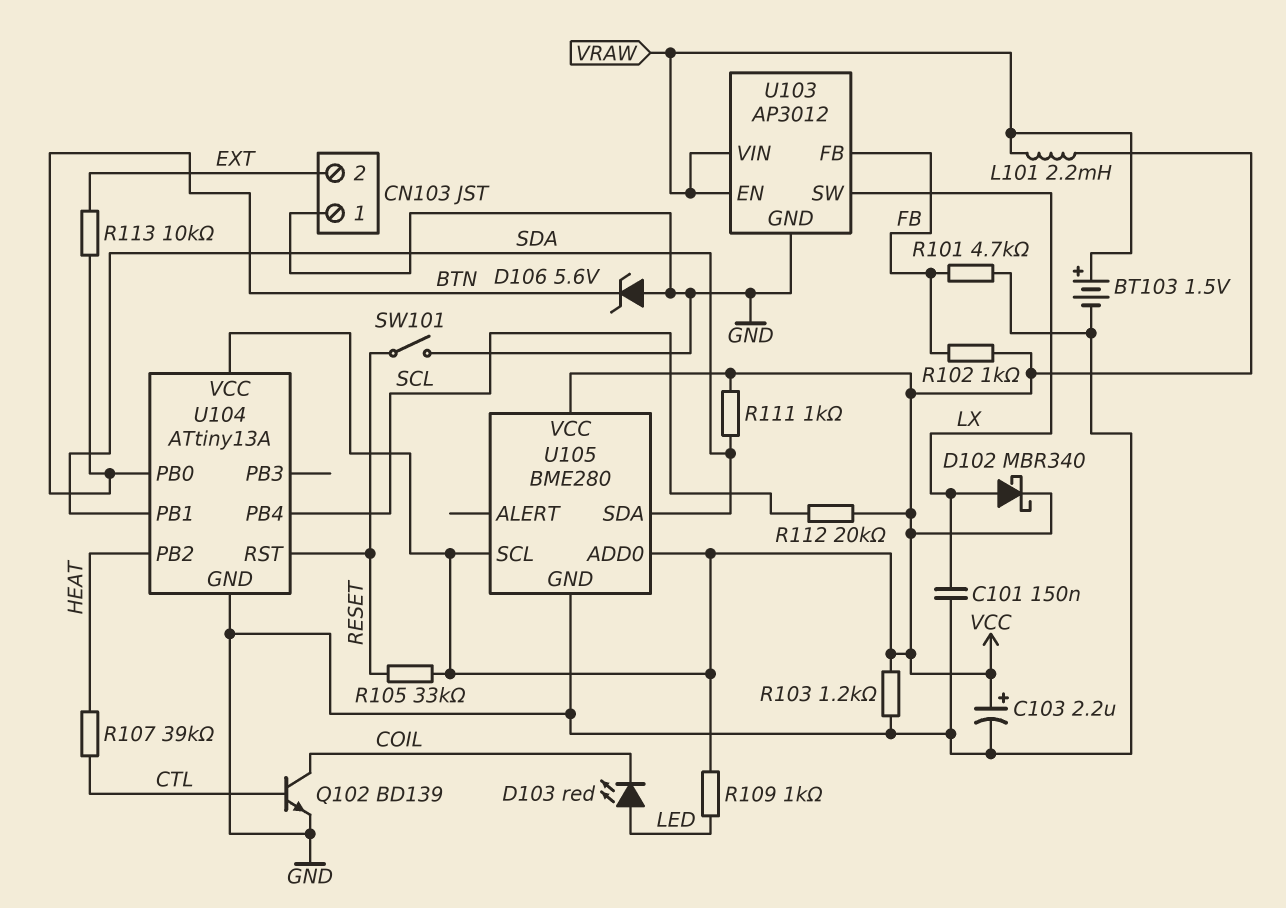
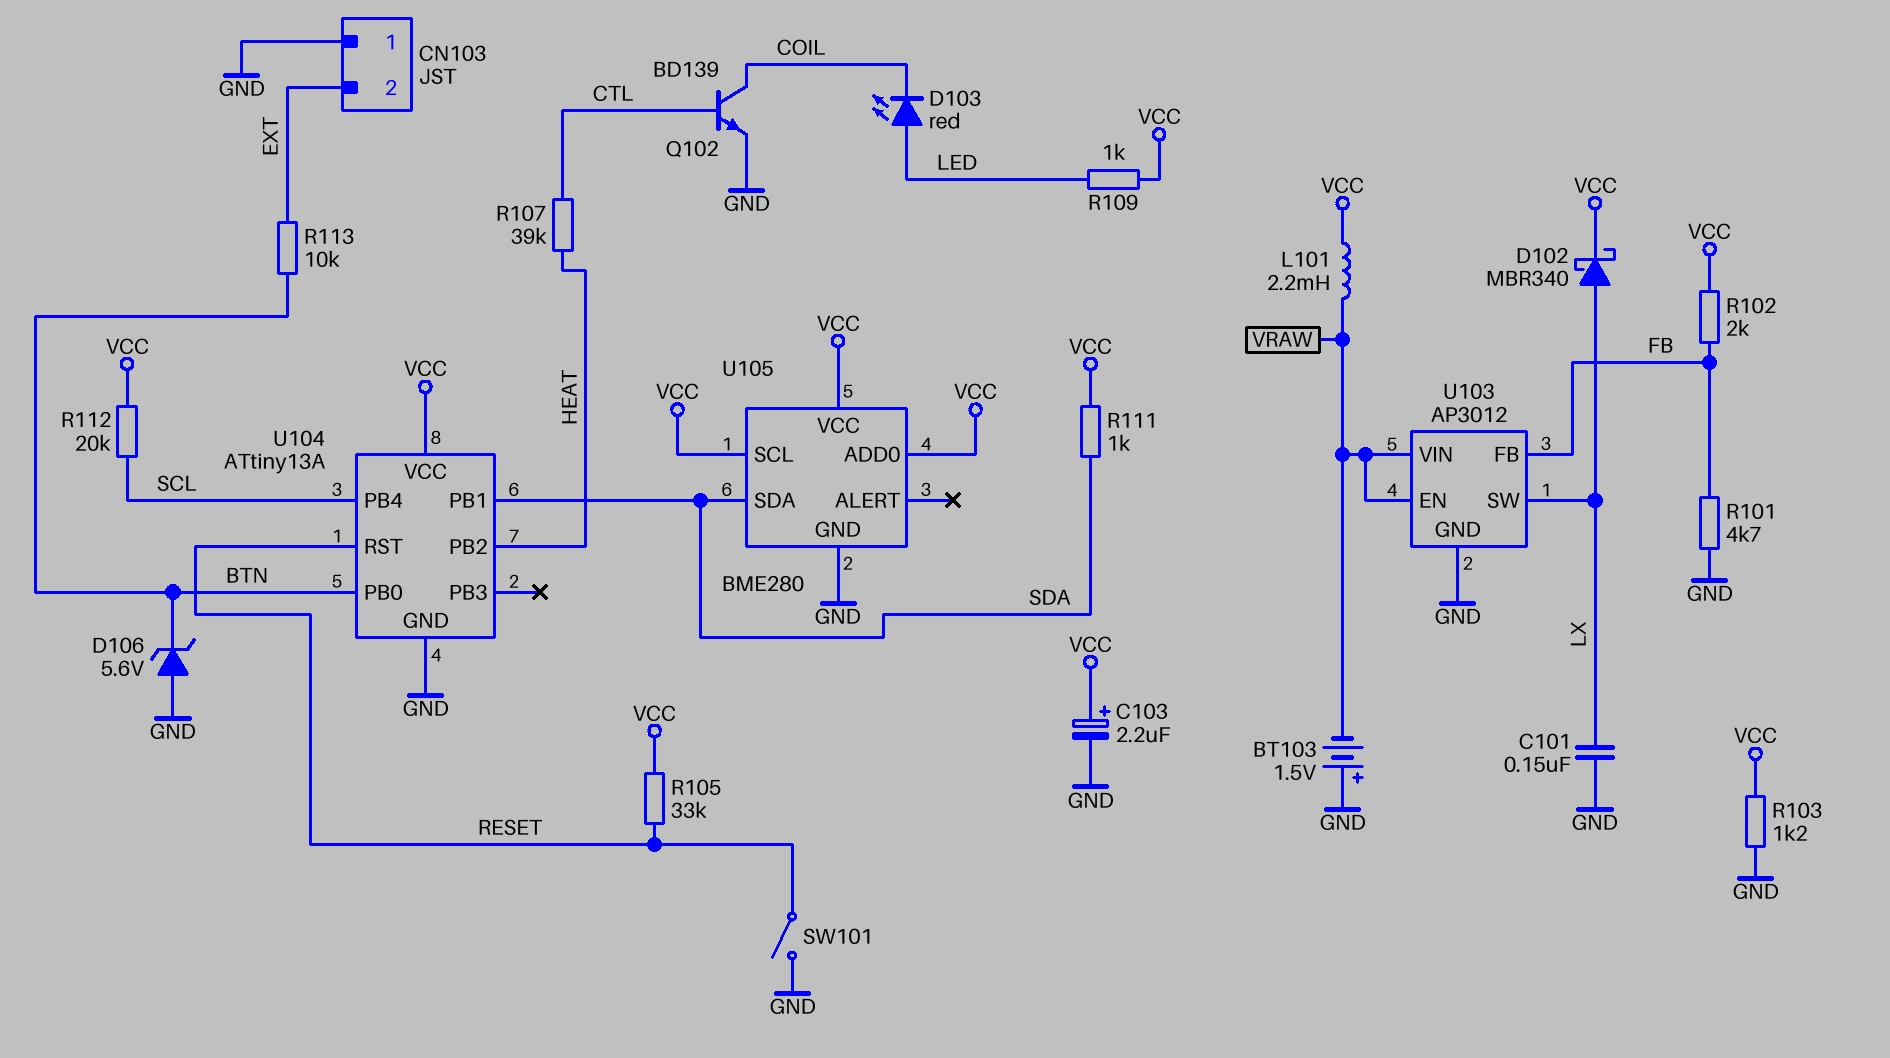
BT103: 1.5V (plus VRAW, minus GND) -> 1.5V (plus GND, minus VRAW)
R102: 1k (FB, VCC) -> 2k (FB, VCC)

